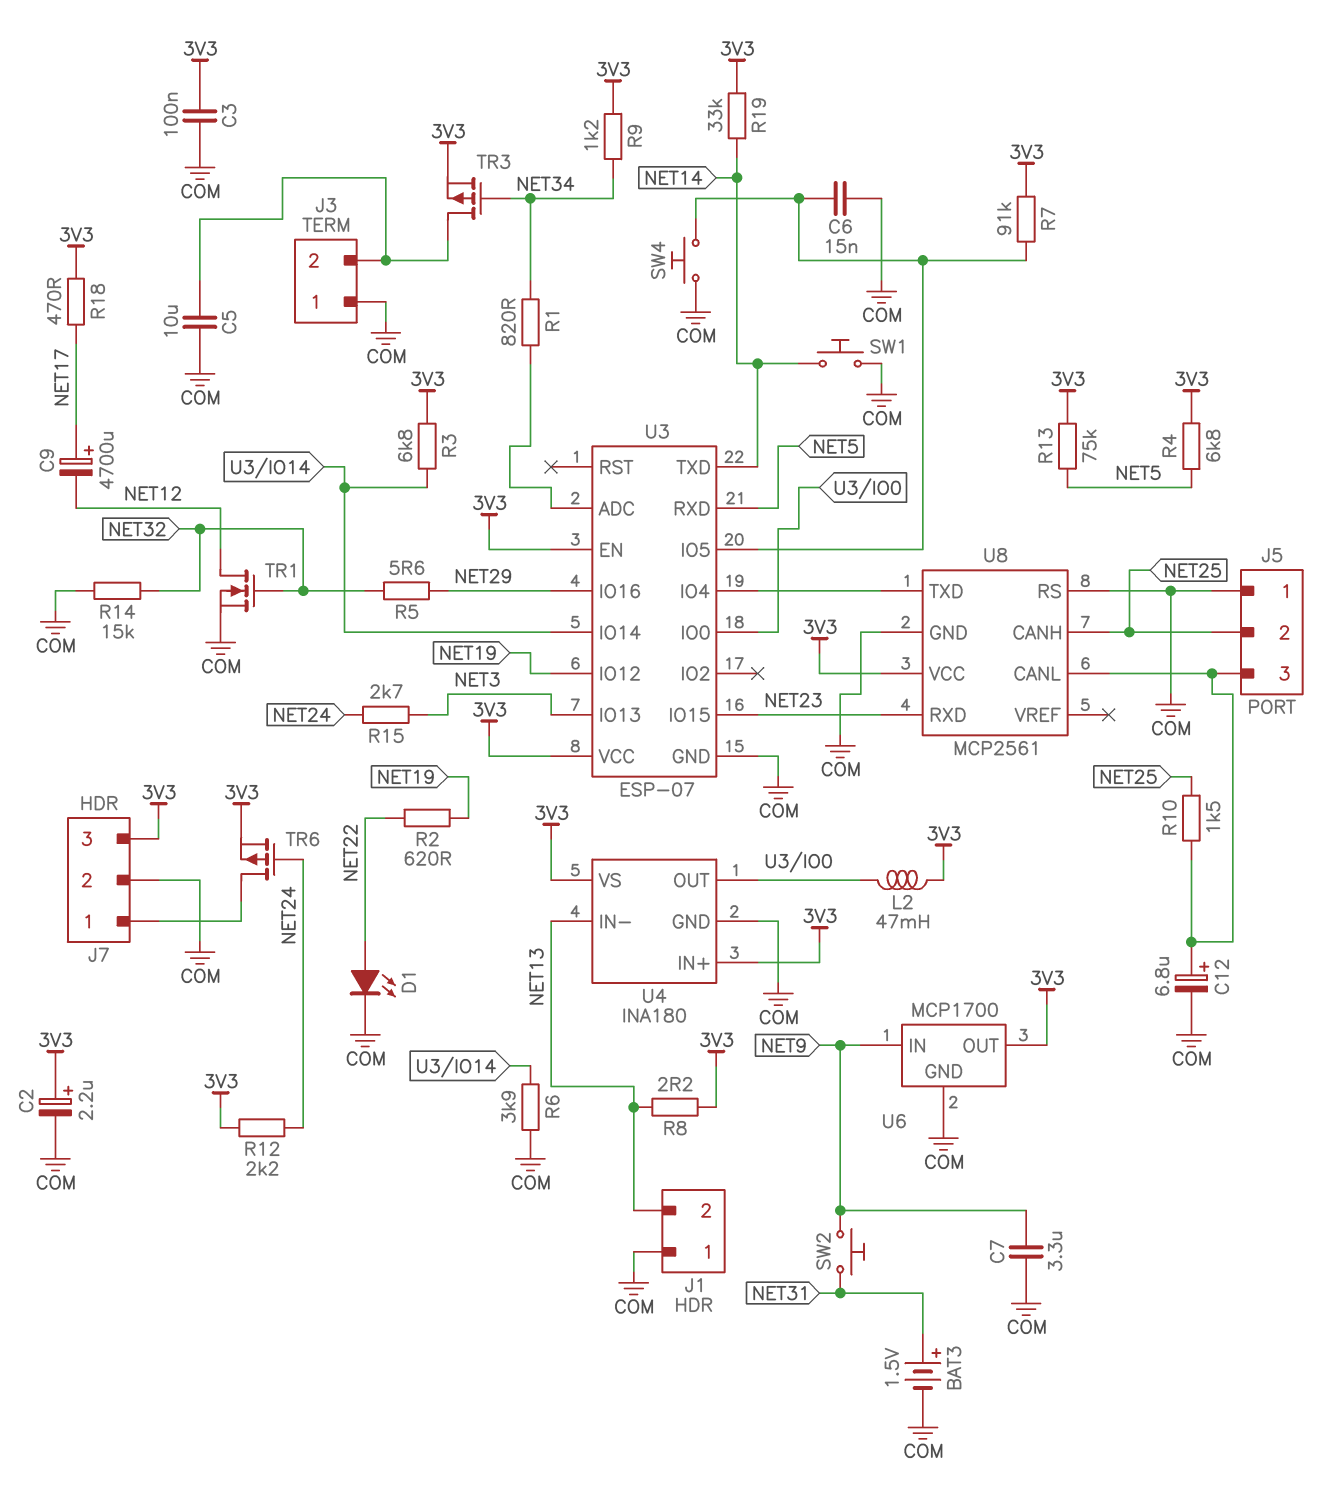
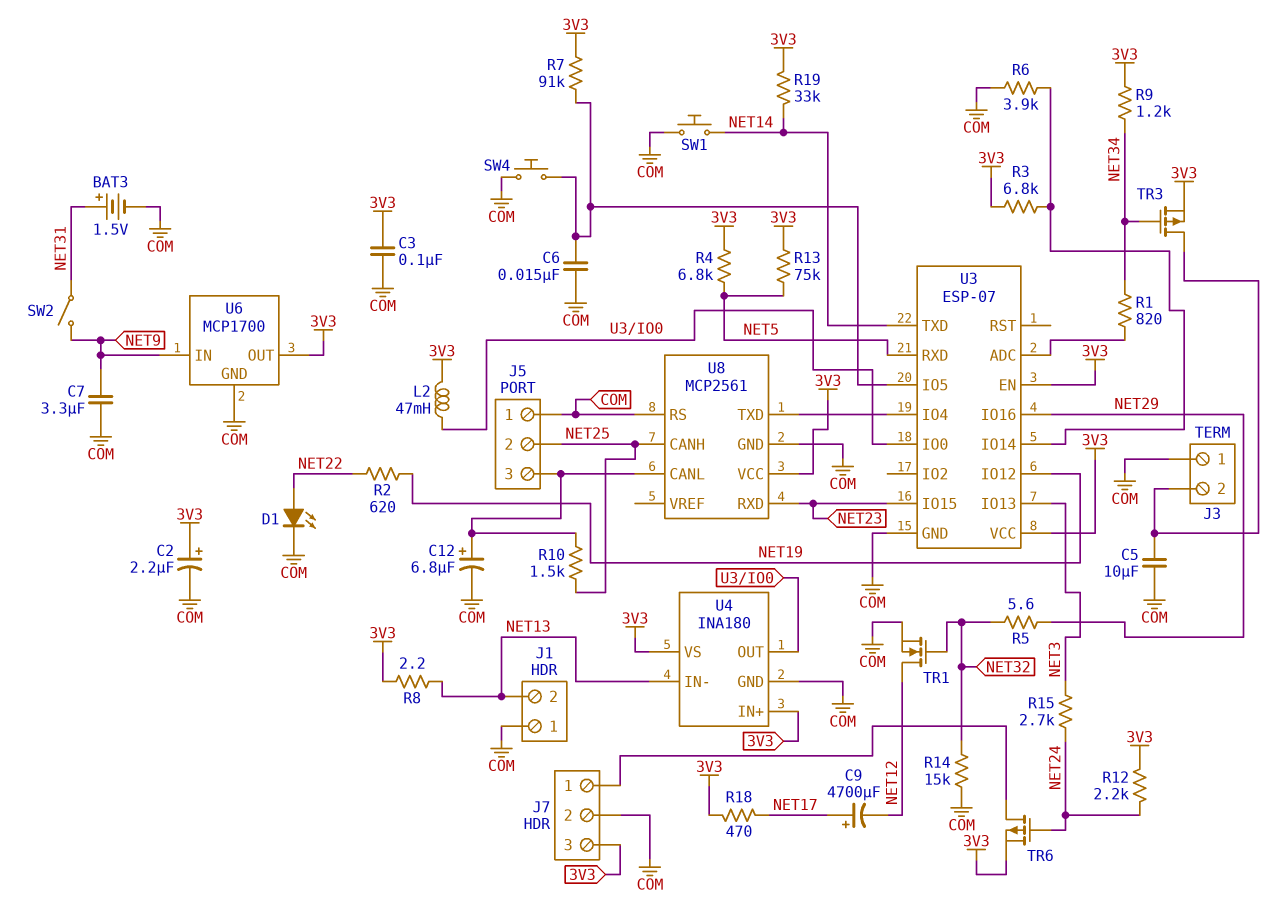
SW2: button (NET9, NET31) -> switch (NET9, NET31)

